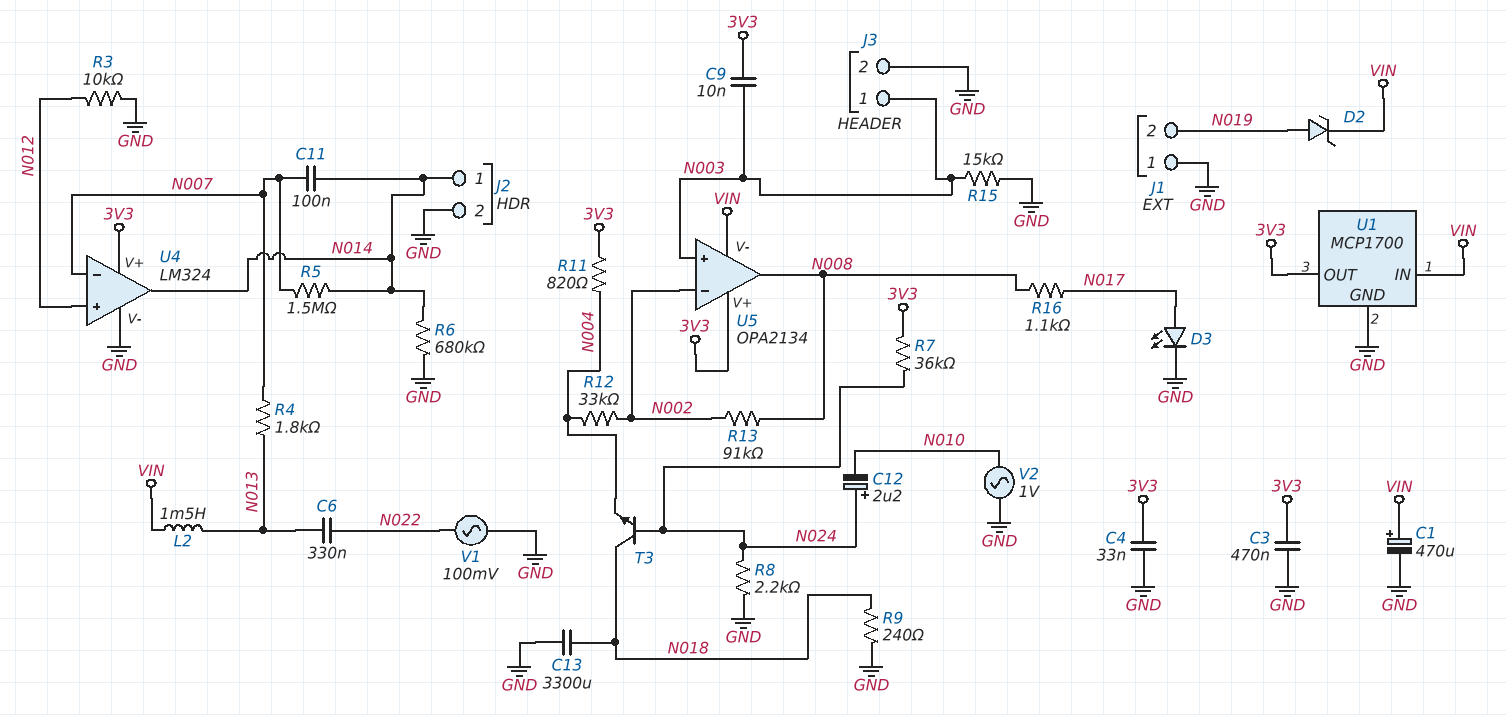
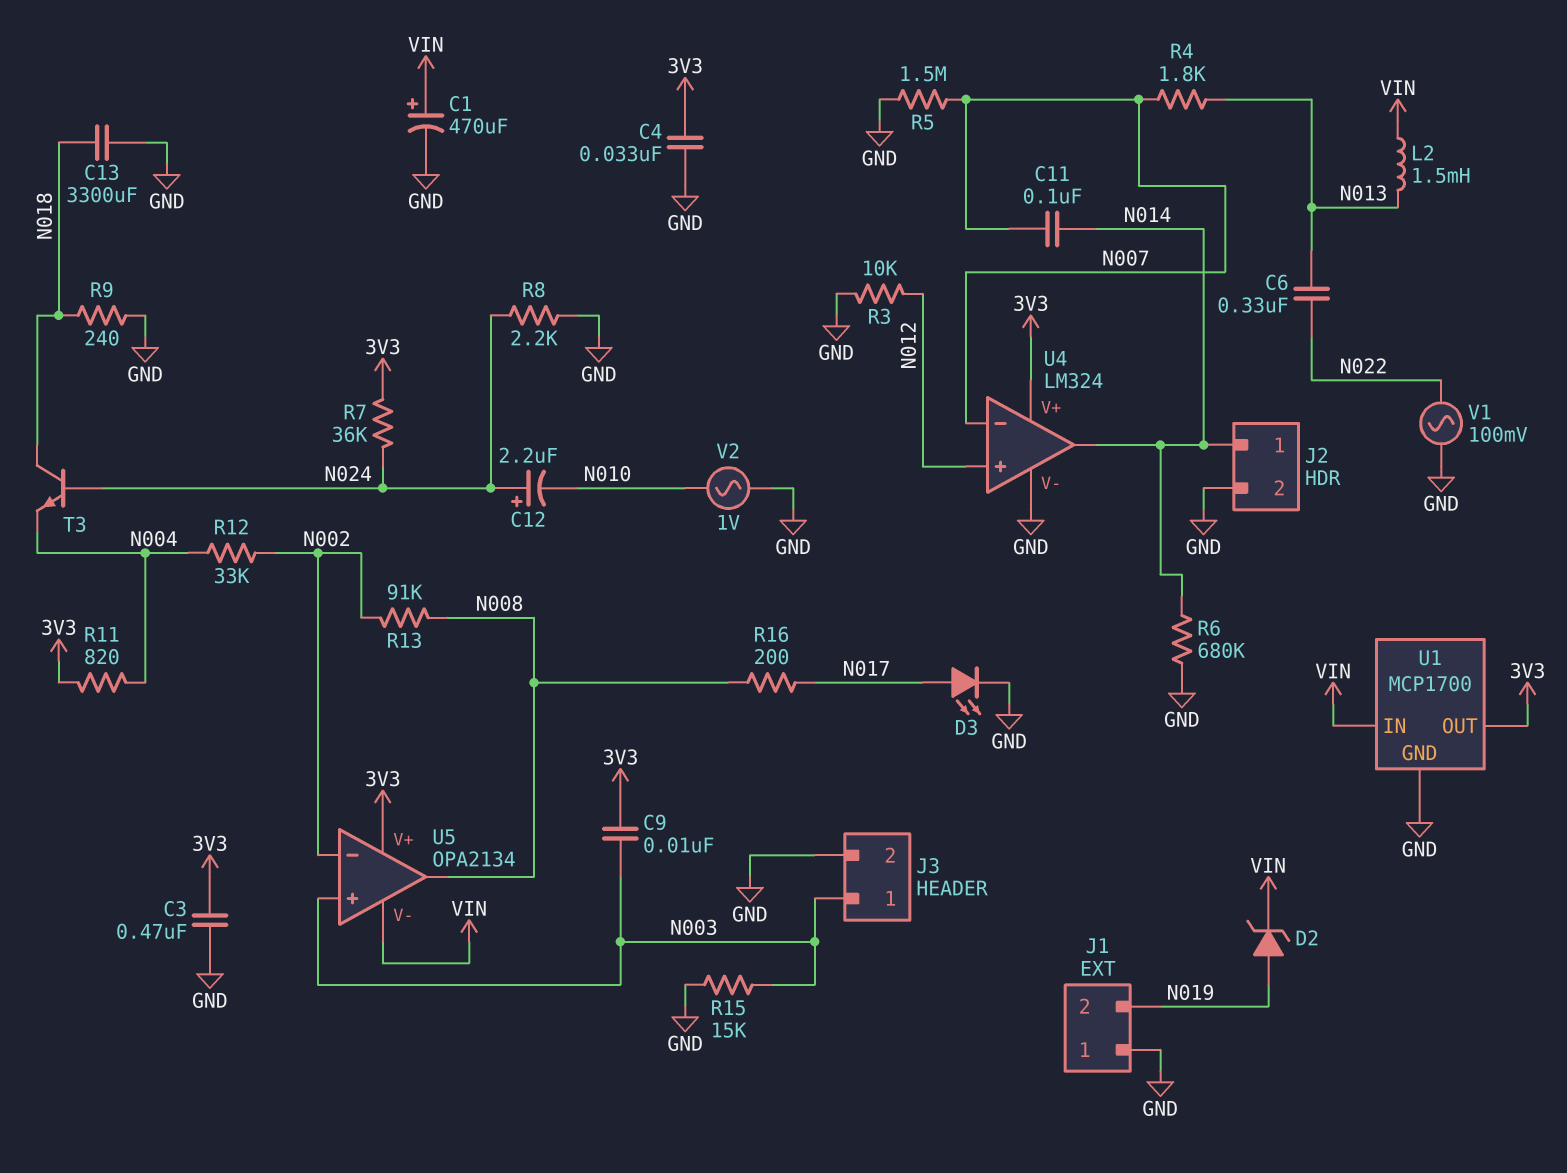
R5: 1.5M (N007, N014) -> 1.5M (GND, N007)
R16: 1.1k (N008, N017) -> 200 (N008, N017)

